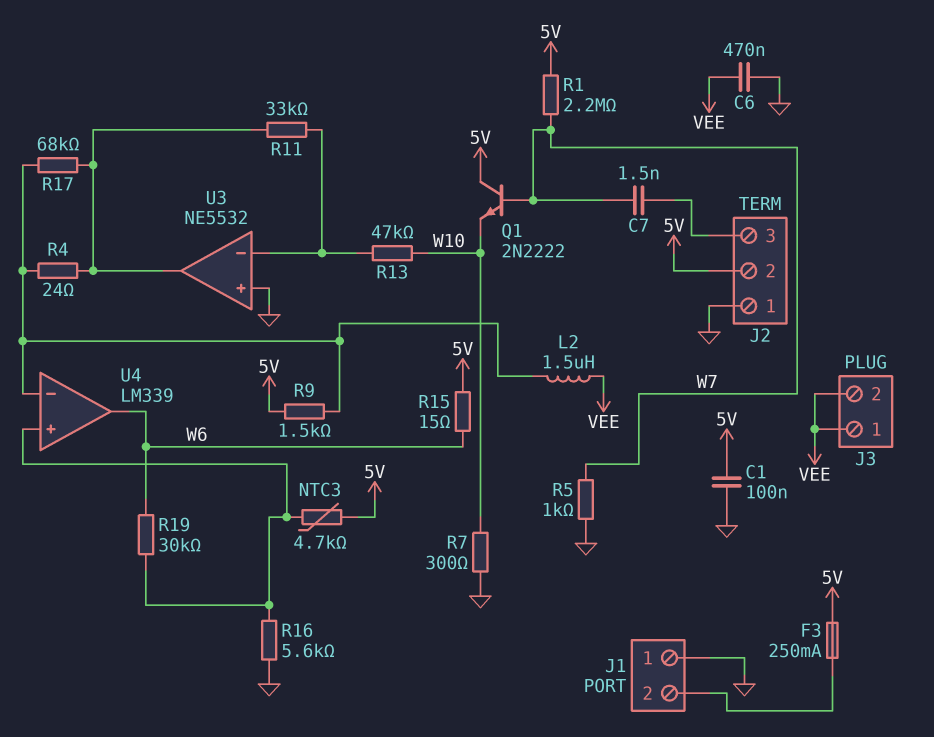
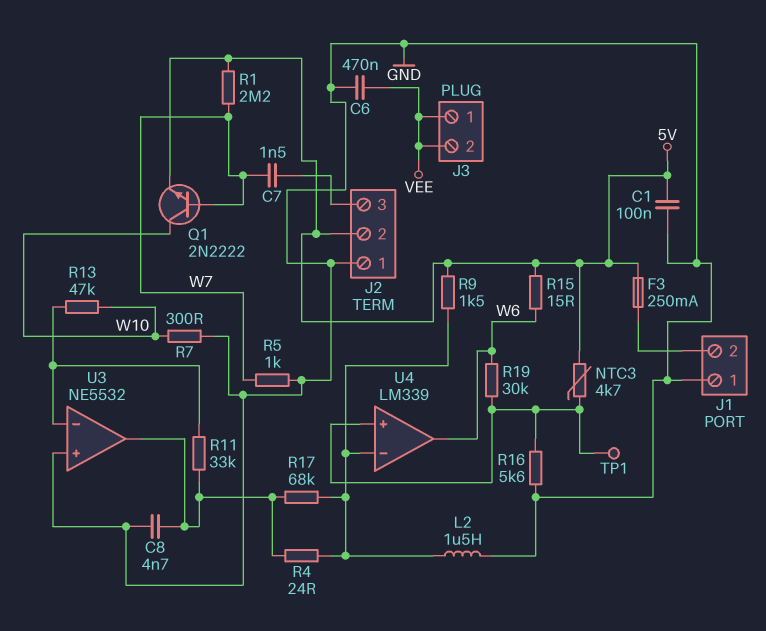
C8: none -> 4.7nF (GND, U3/out)
L2: 1.5uH (U4/in-, VEE) -> 1.5uH (GND, U4/in-)
Q1: NPN 2N2222 (B W7, C 5V, E W10) -> NPN 2N2222 (B W7, C W10, E 5V)
TP1: none -> test point (U4/in+)

